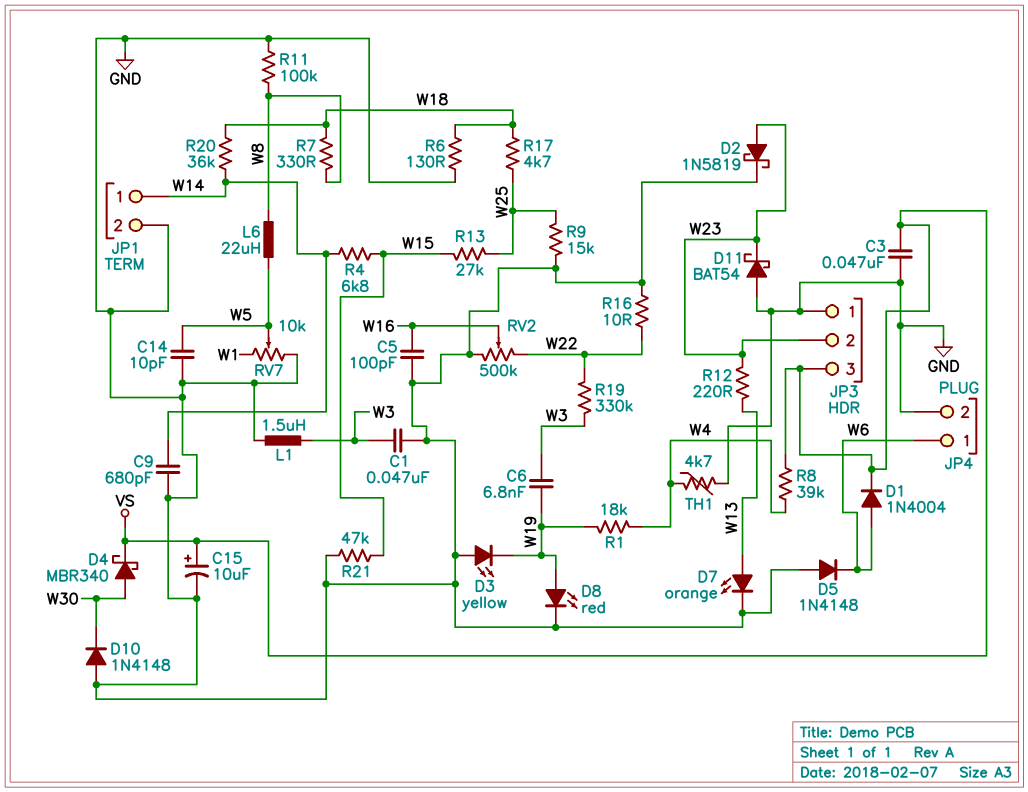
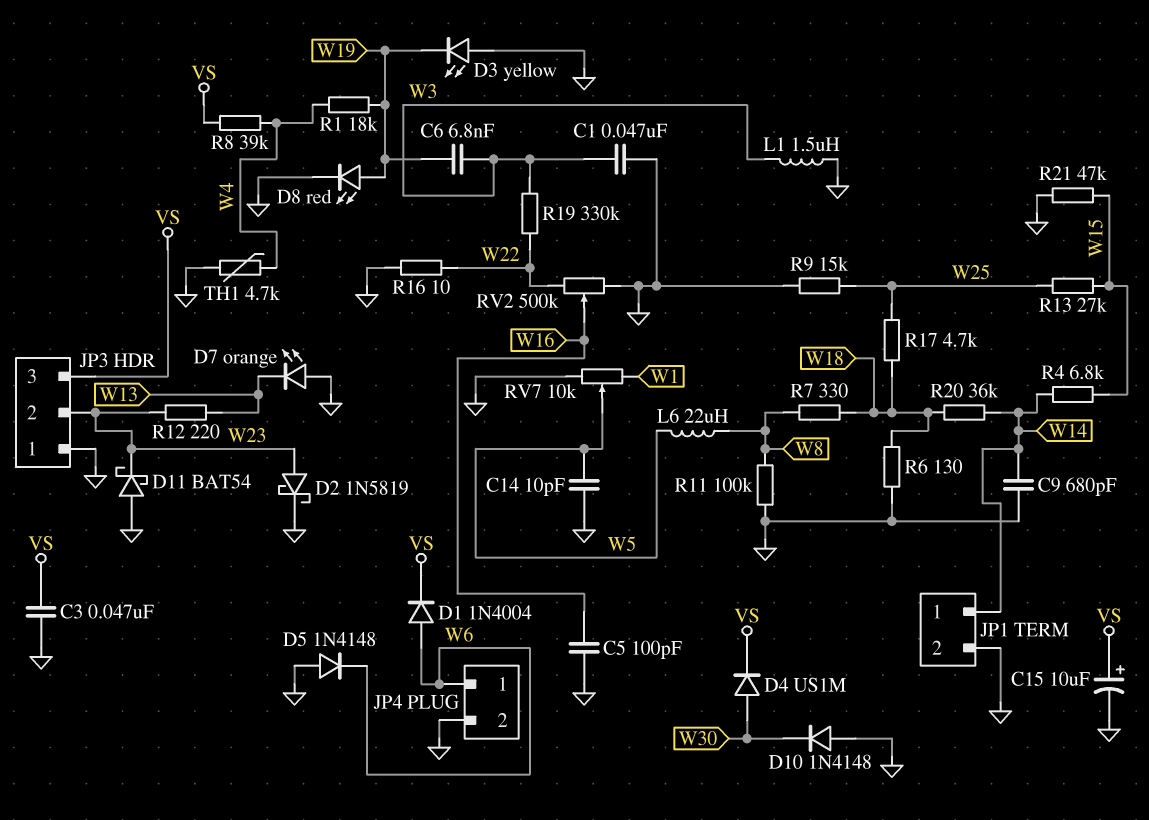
D4: schottky MBR340 (A W30, K VS) -> diode US1M (A W30, K VS)
D7: LED orange (A W13, K GND) -> LED orange (A GND, K W13)

